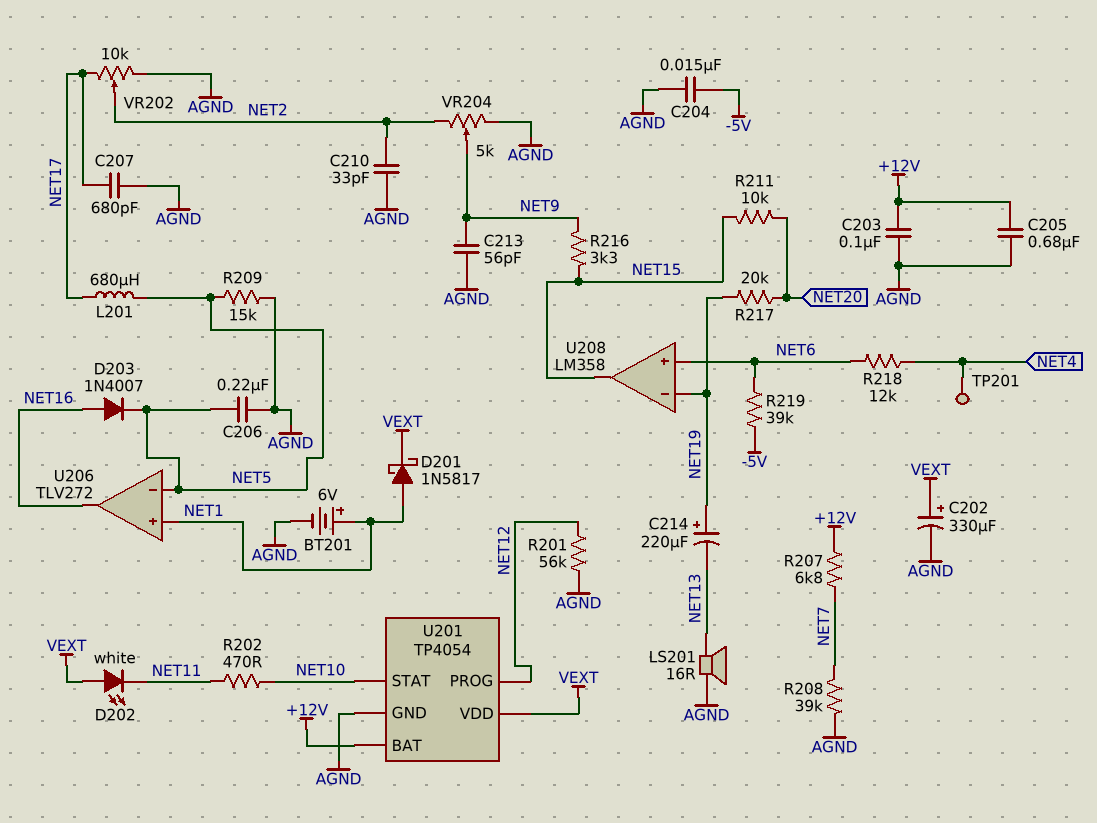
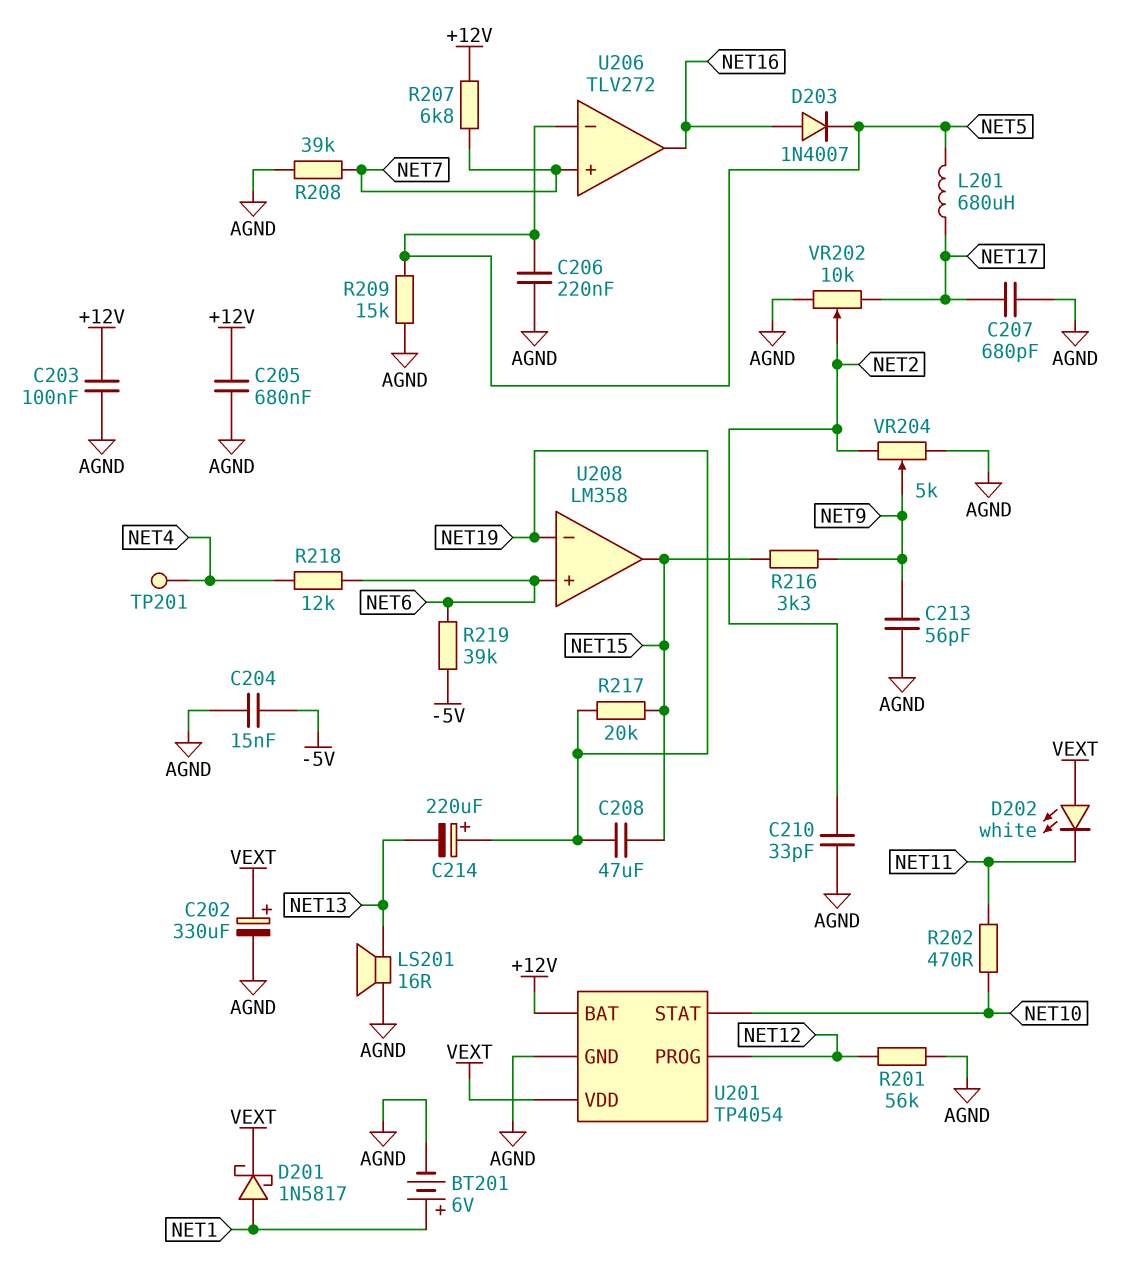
C208: none -> 47uF (NET15, NET19)
R211: 10k (NET15, NET20) -> none
R217: 20k (NET19, NET20) -> 20k (NET15, NET19)
U206 pin in+: NET1 -> NET7

